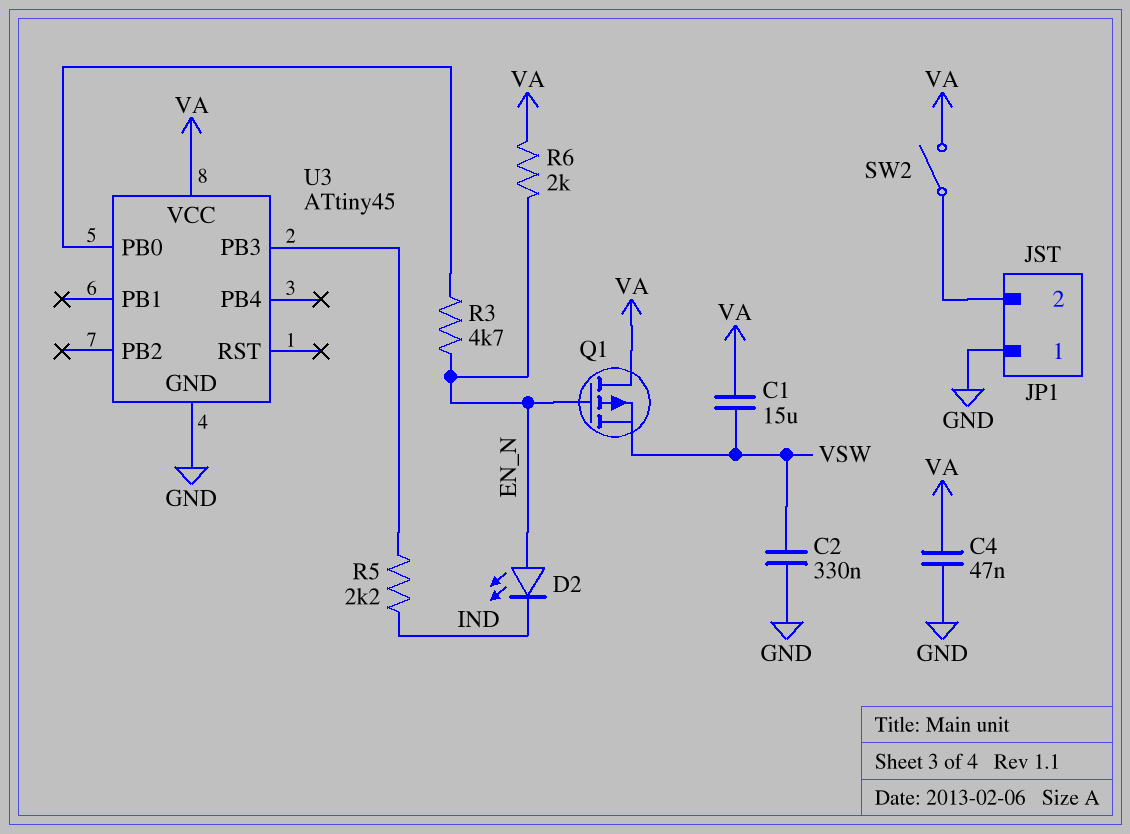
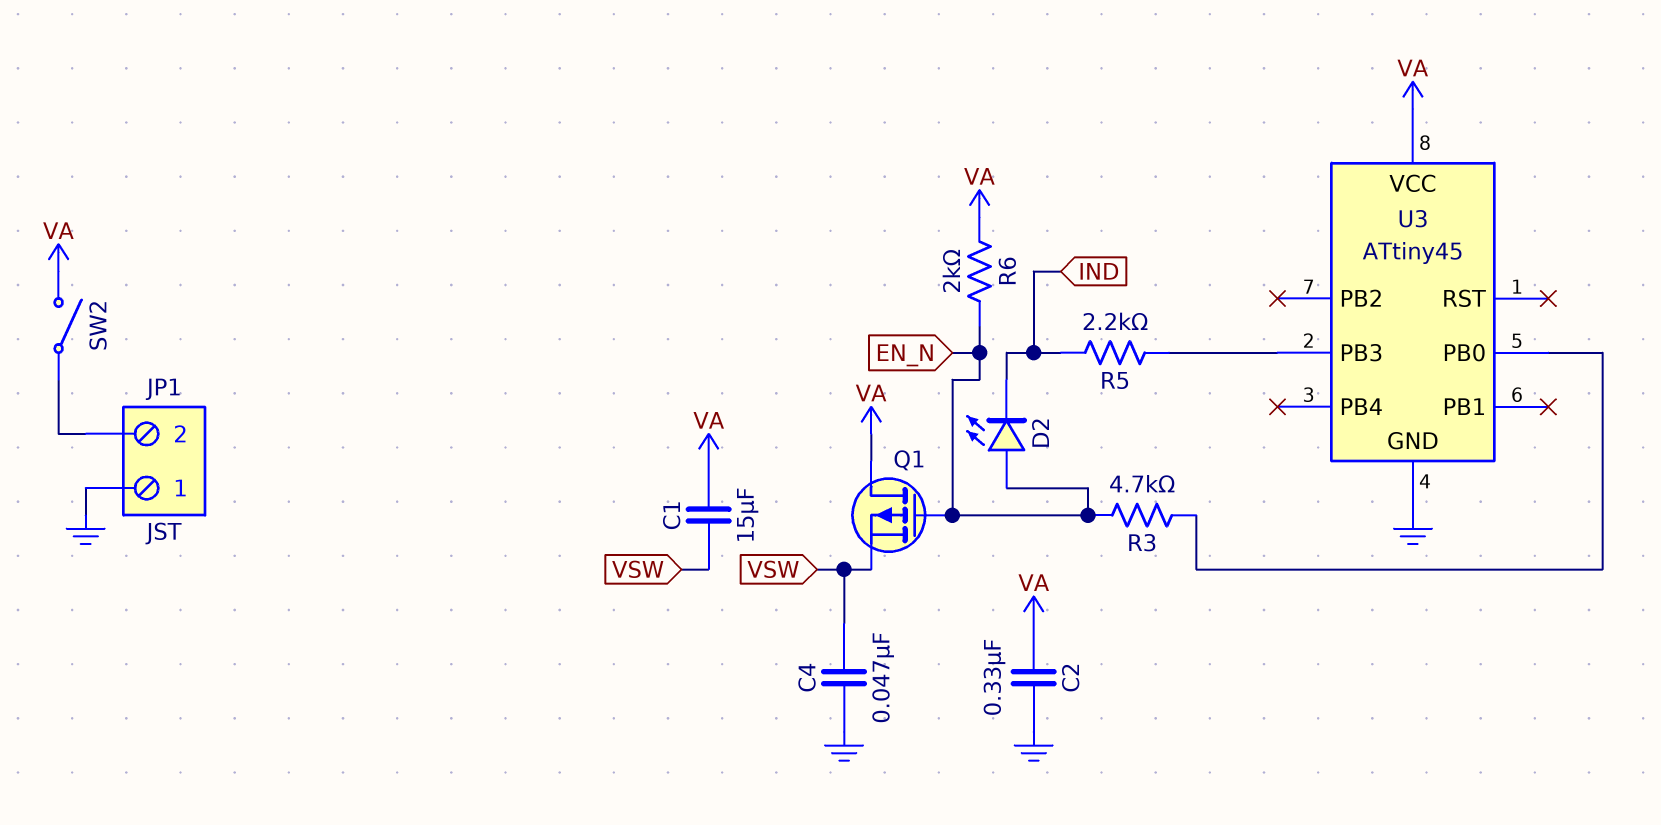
C2: 330nF (GND, VSW) -> 330nF (GND, VA)
C4: 47nF (GND, VA) -> 47nF (GND, VSW)

